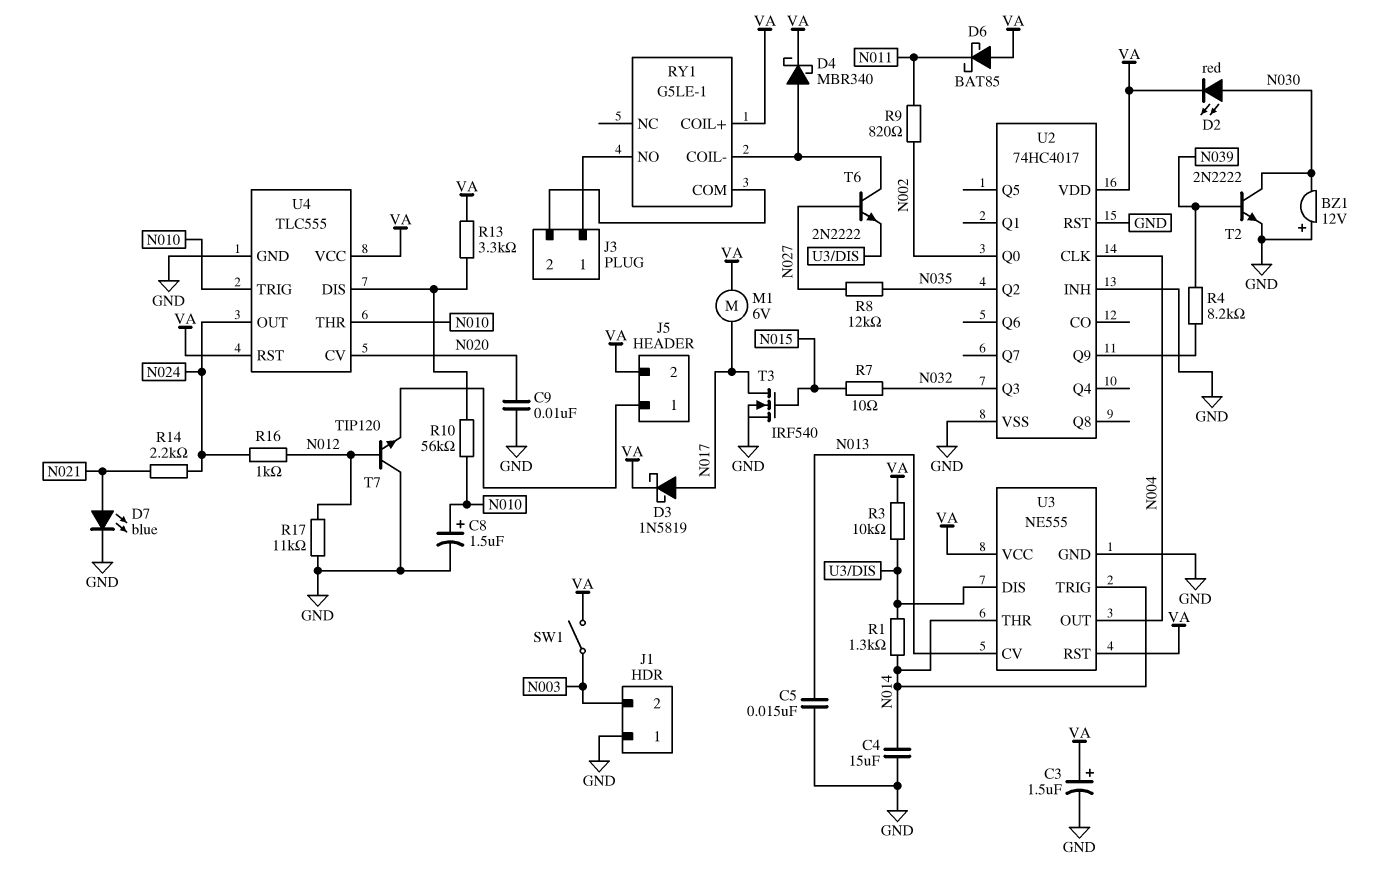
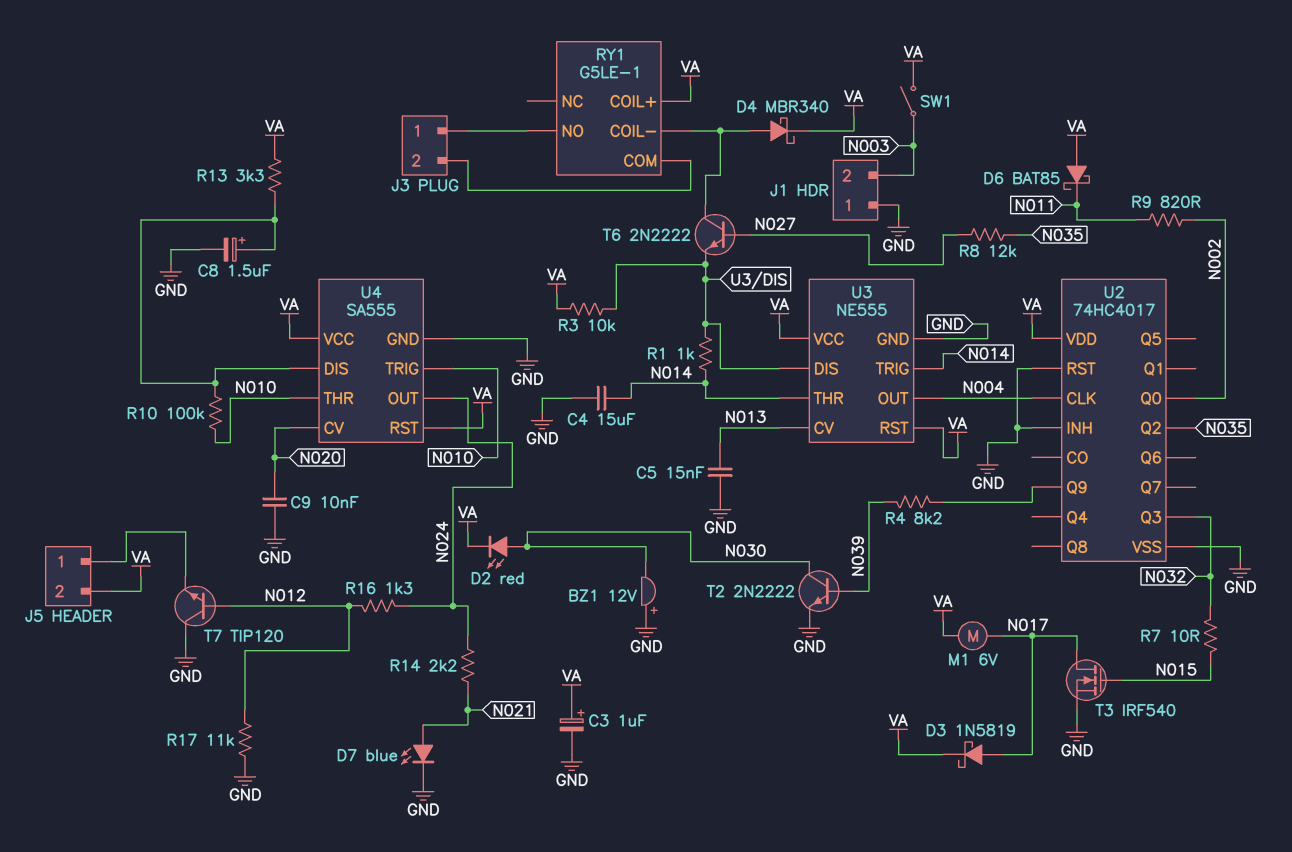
C3: 1.5uF (plus VA, minus GND) -> 1uF (plus VA, minus GND)
C8: 1.5uF (plus N010, minus GND) -> 1.5uF (plus U4/DIS, minus GND)
R1: 1.3k (N014, U3/DIS) -> 1k (N014, U3/DIS)
R10: 56k (N010, U4/DIS) -> 100k (N010, U4/DIS)
R16: 1k (N012, N024) -> 1.3k (N012, N024)
U4: TLC555 -> SA555

